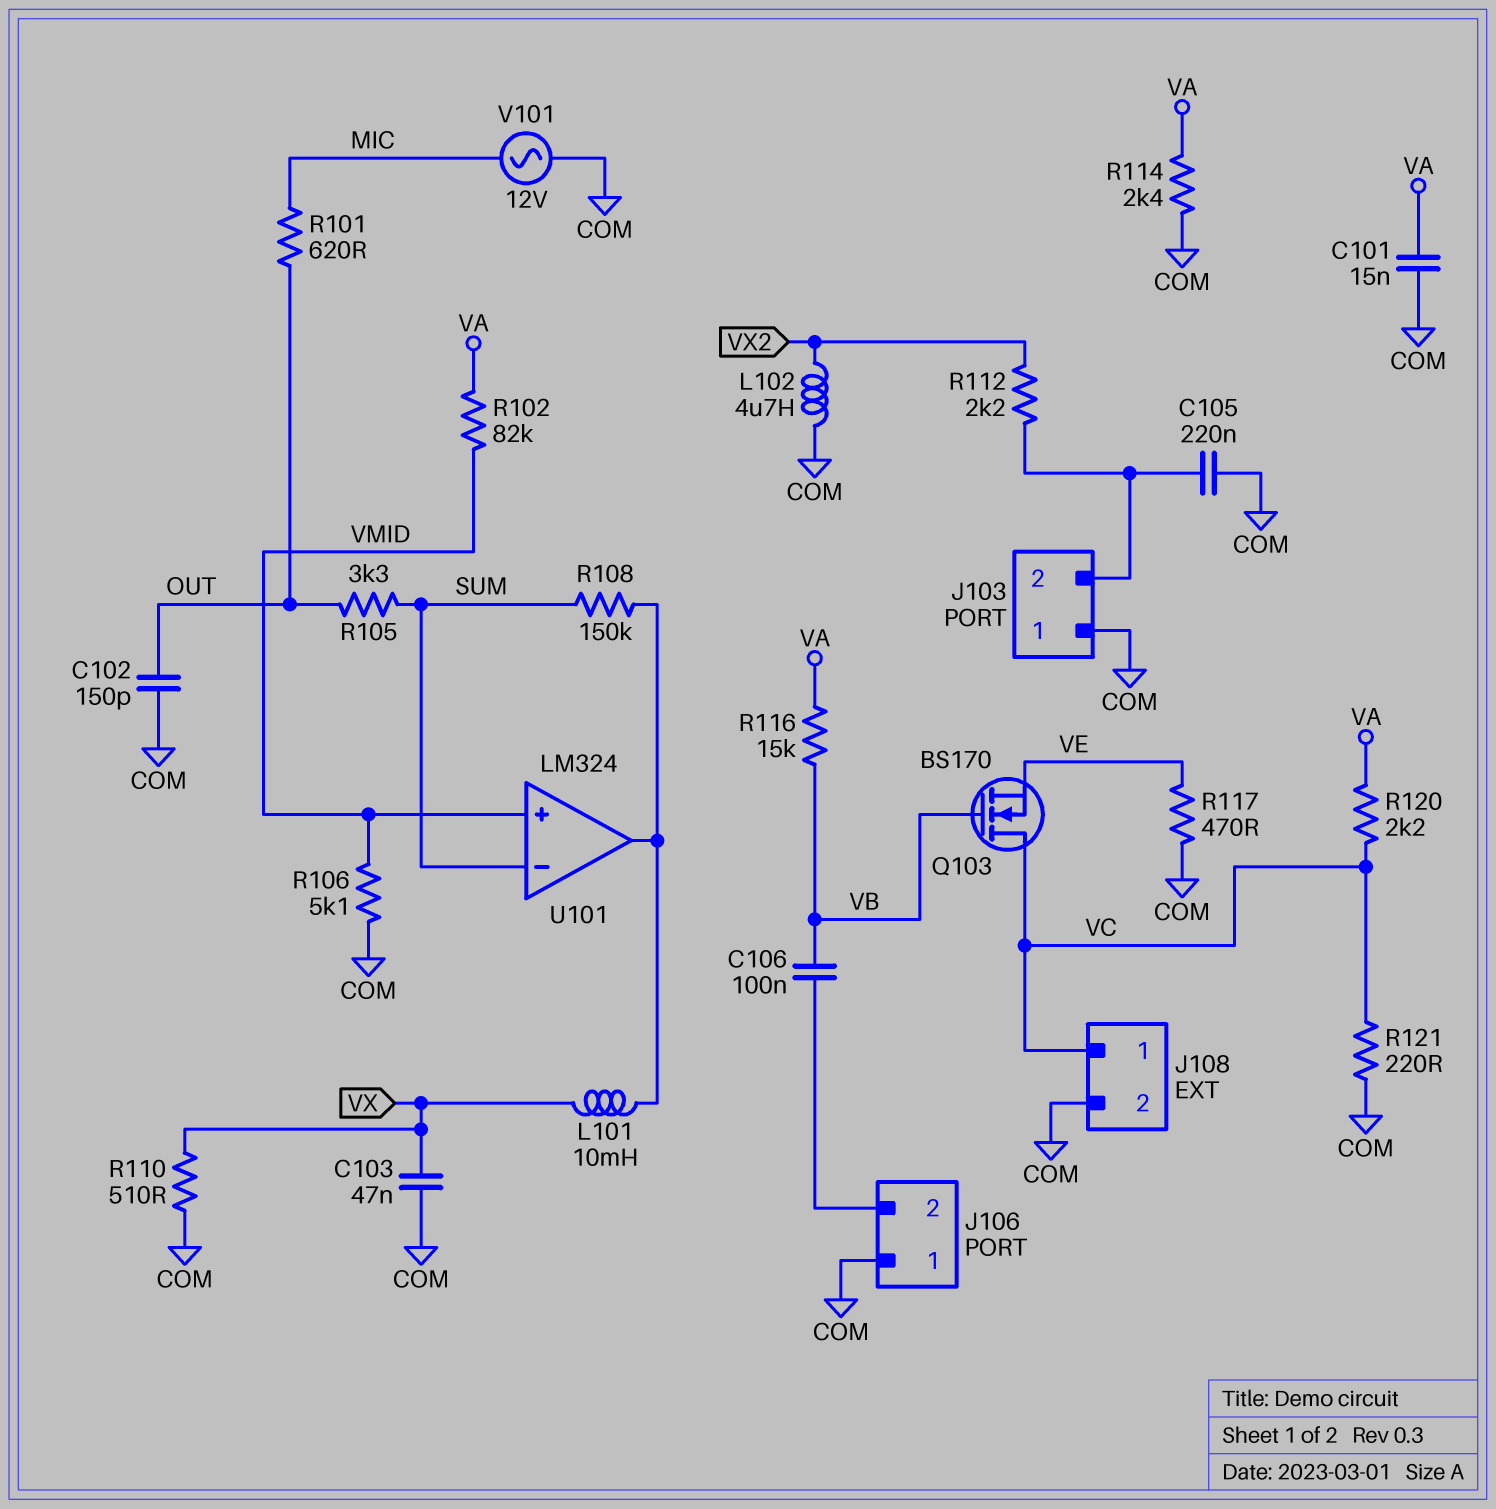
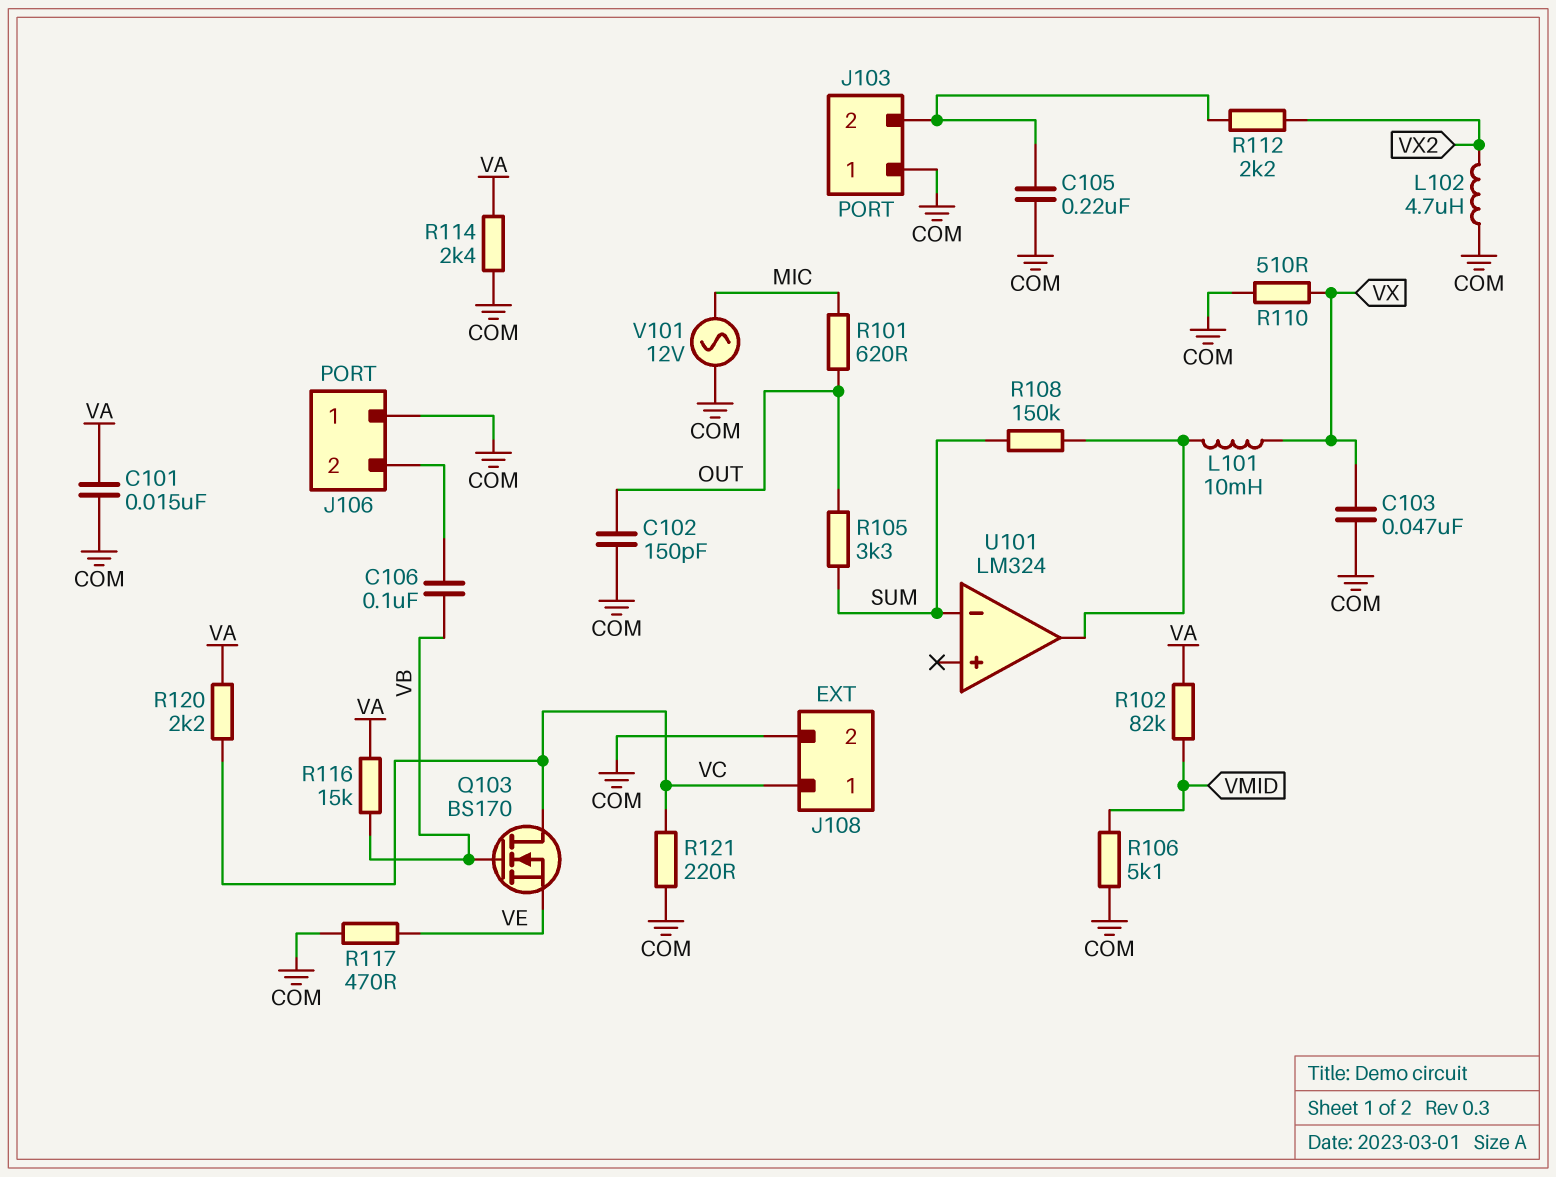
U101 pin in+: VMID -> none

